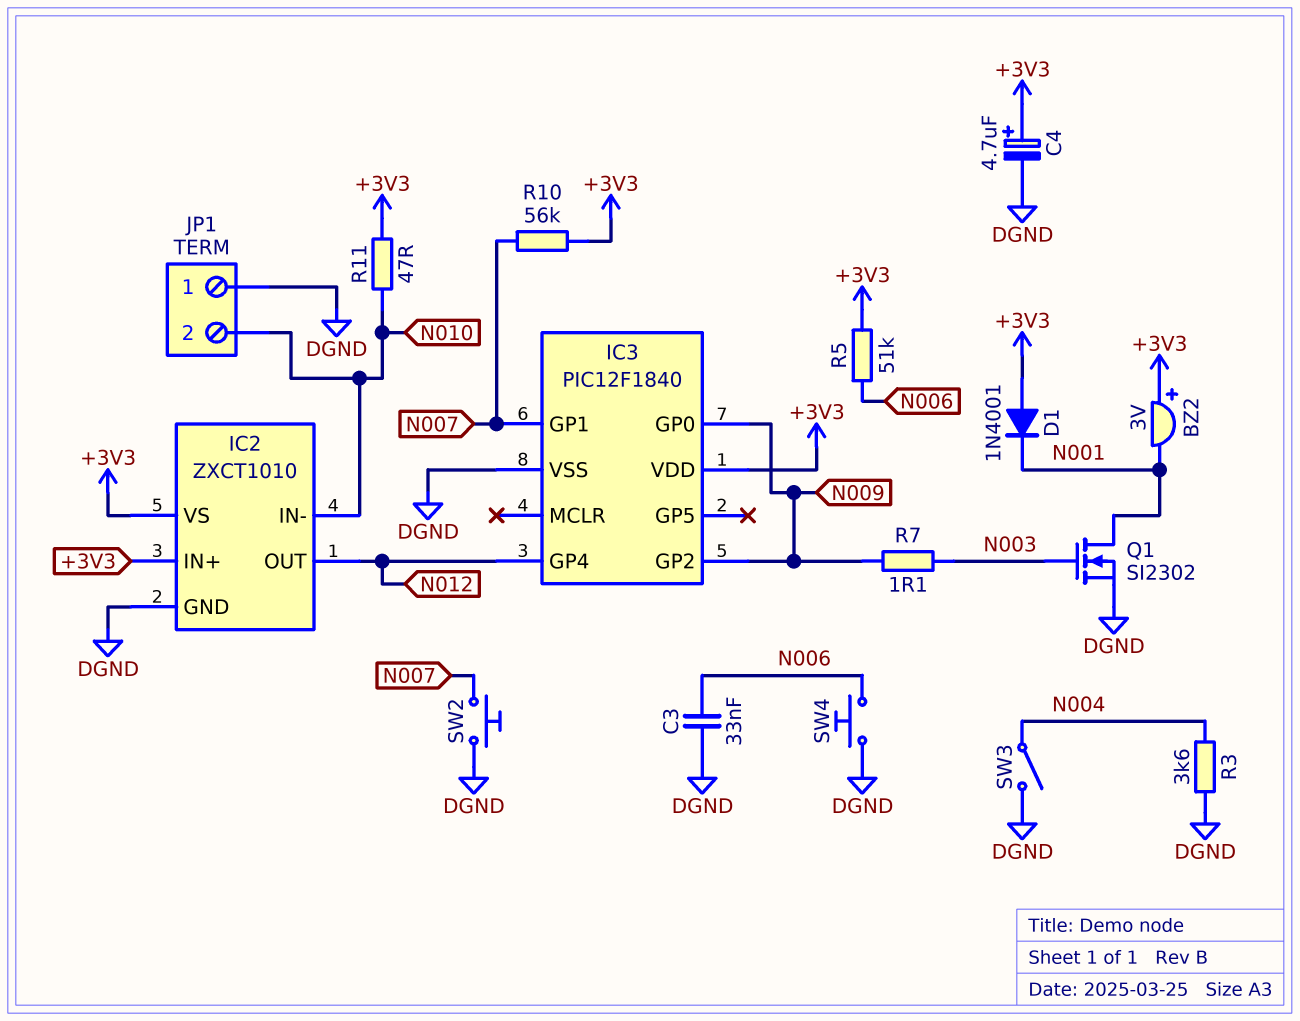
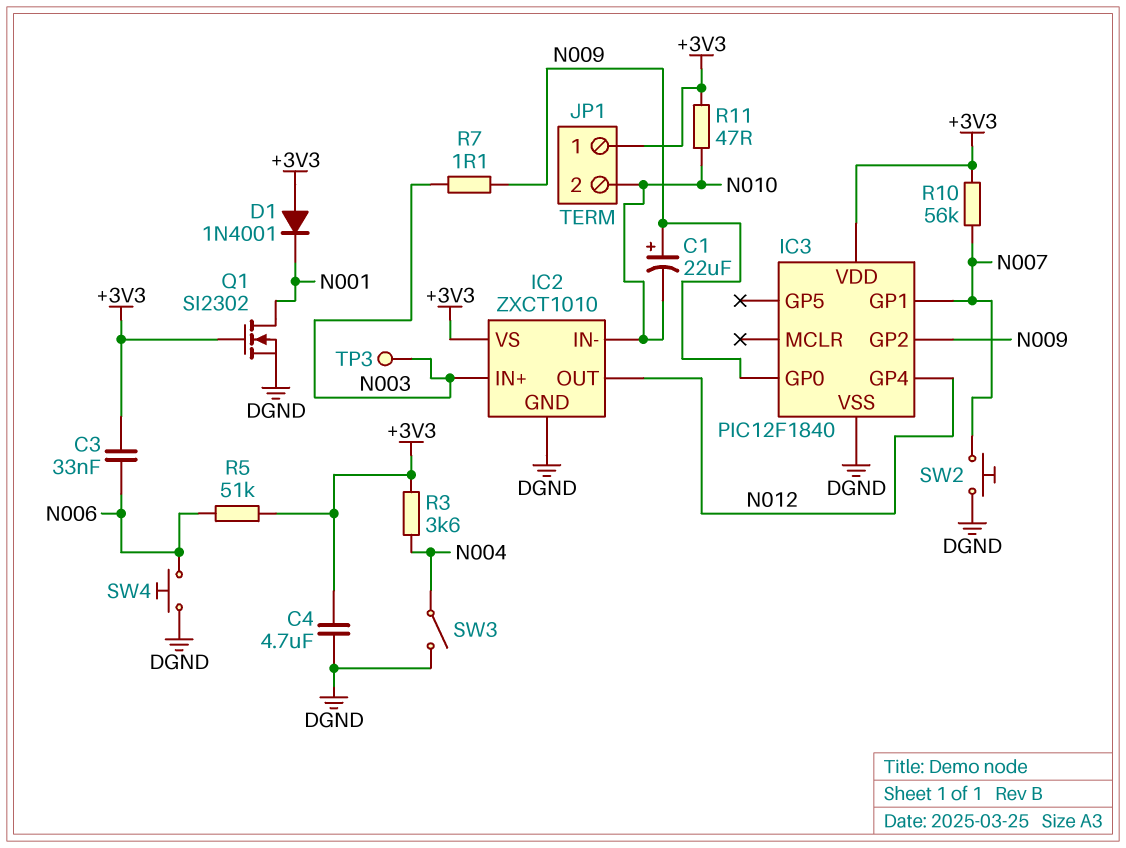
BZ2: buzzer 3V (plus +3V3, minus N001) -> none
C1: none -> 22uF (plus N009, minus N010)
C3: 33nF (DGND, N006) -> 33nF (+3V3, N006)
C4: 4.7uF (plus +3V3, minus DGND) -> 4.7uF (+3V3, DGND)
IC2 pin IN+: +3V3 -> N003
JP1 pin 1: DGND -> +3V3
Q1: NMOS SI2302 (G N003, D N001, S DGND) -> NMOS SI2302 (G +3V3, D N001, S DGND)
R3: 3.6k (DGND, N004) -> 3.6k (+3V3, N004)
TP3: none -> test point (N003)

